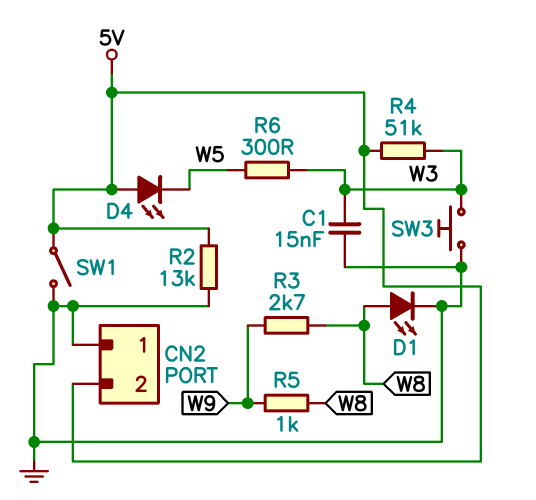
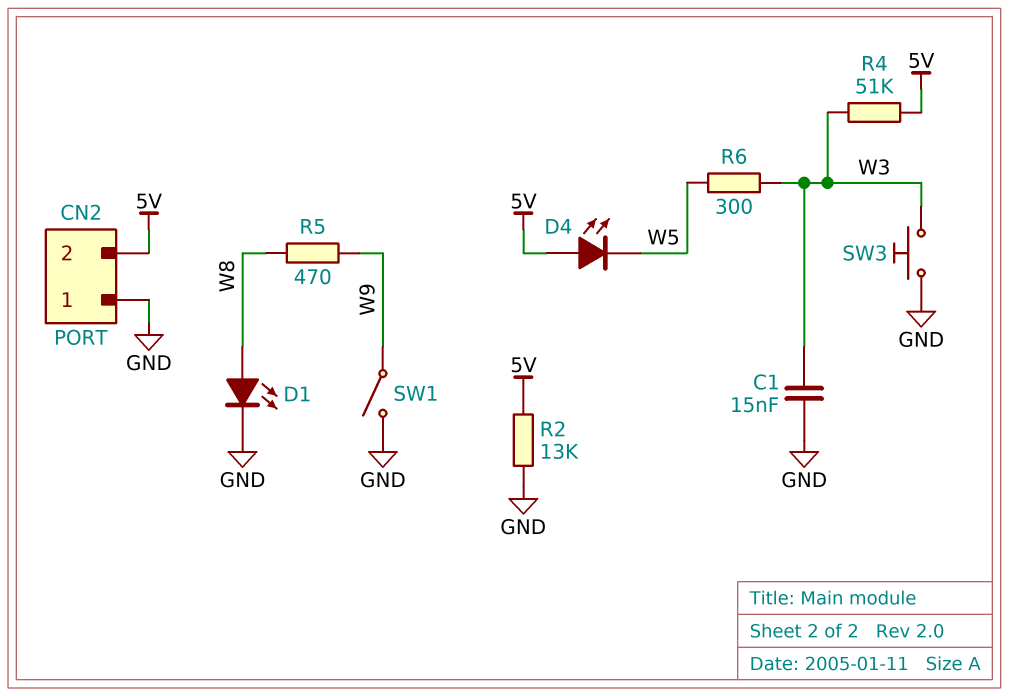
R3: 2.7k (W8, W9) -> none
R5: 1k (W8, W9) -> 470 (W8, W9)
SW1: switch (5V, GND) -> switch (GND, W9)

